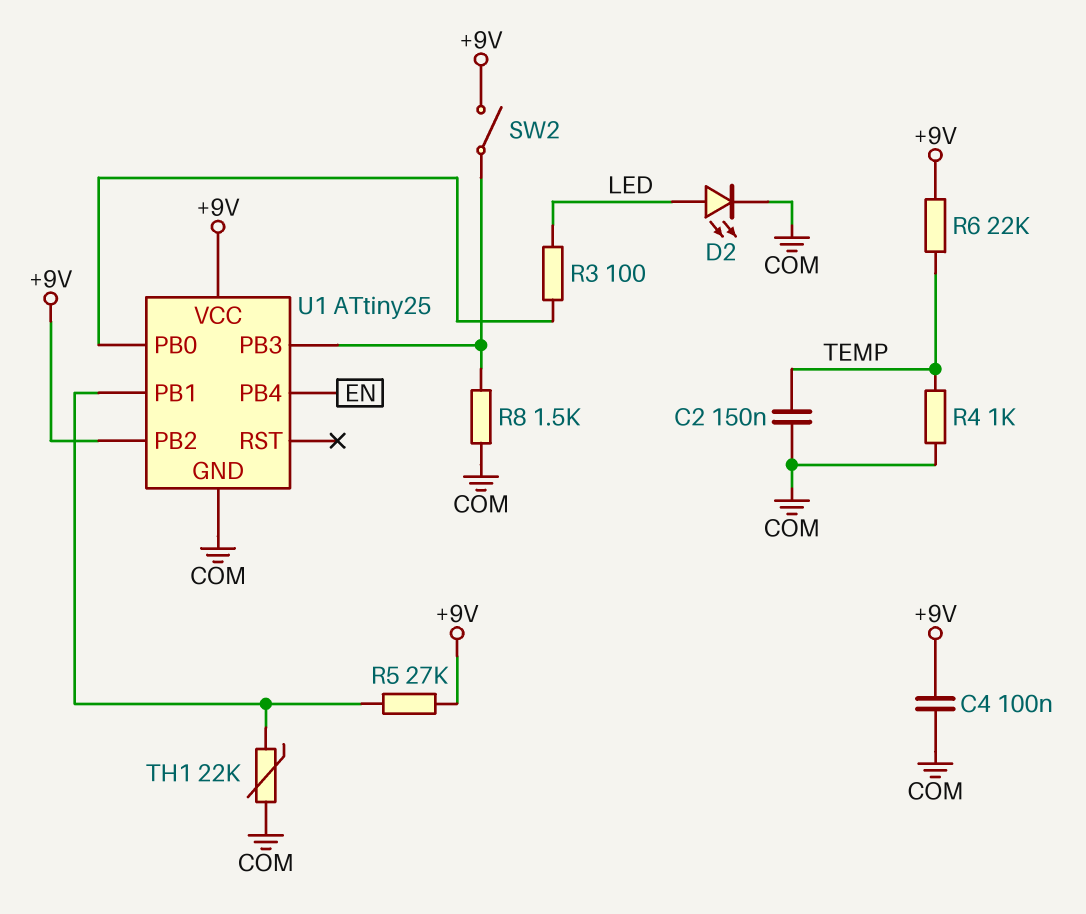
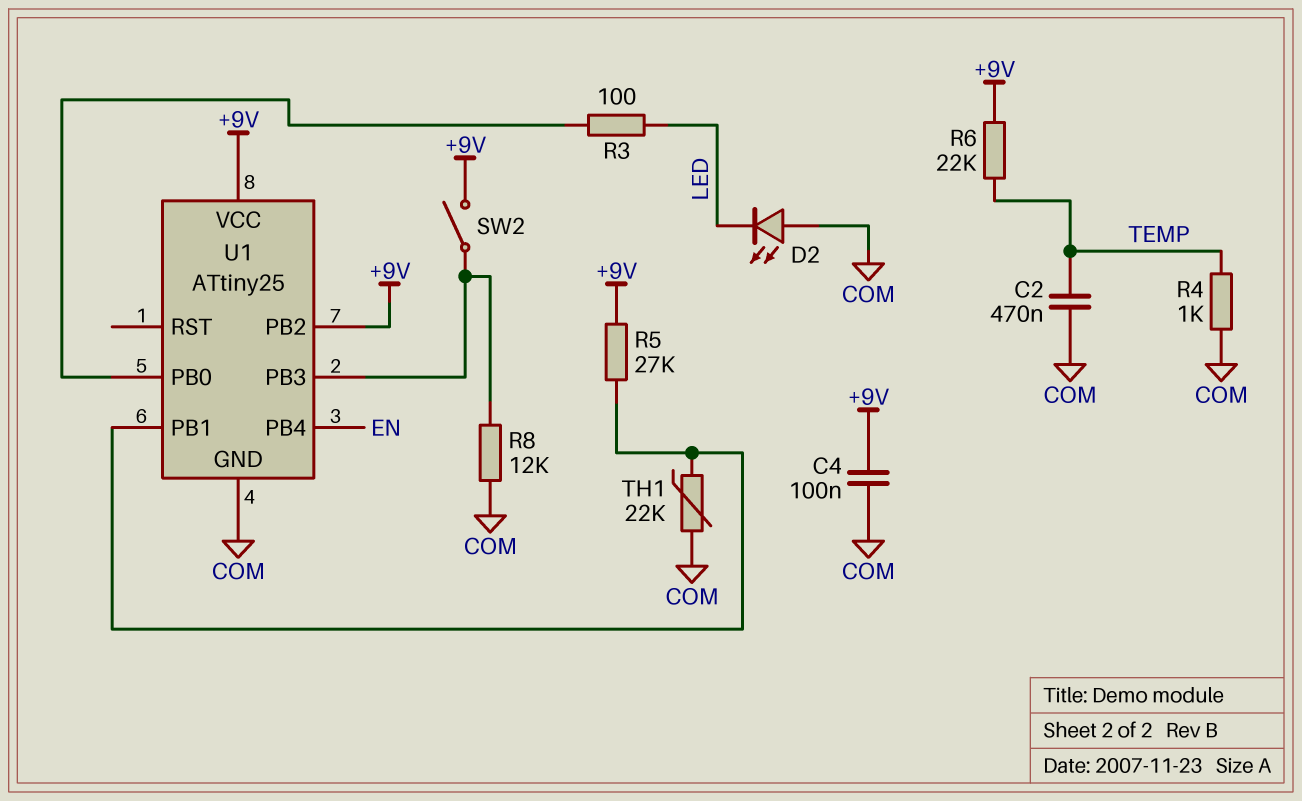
C2: 150nF (COM, TEMP) -> 470nF (COM, TEMP)
D2: LED (A LED, K COM) -> LED (A COM, K LED)
R8: 1.5k (COM, U1/PB3) -> 12k (COM, U1/PB3)

